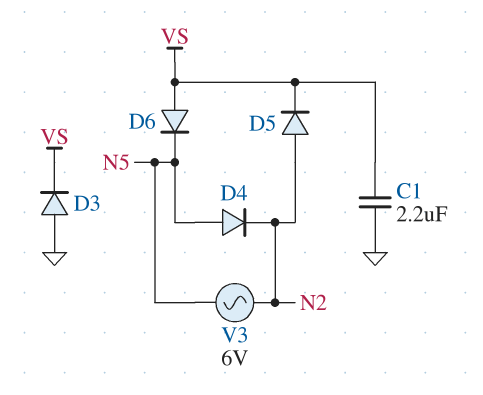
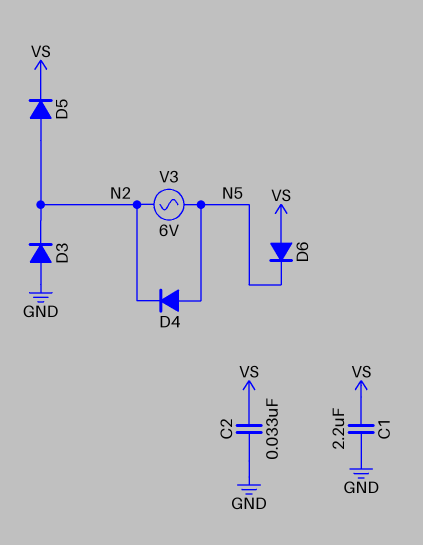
C2: none -> 33nF (GND, VS)
D3: diode (A GND, K VS) -> diode (A GND, K N2)

